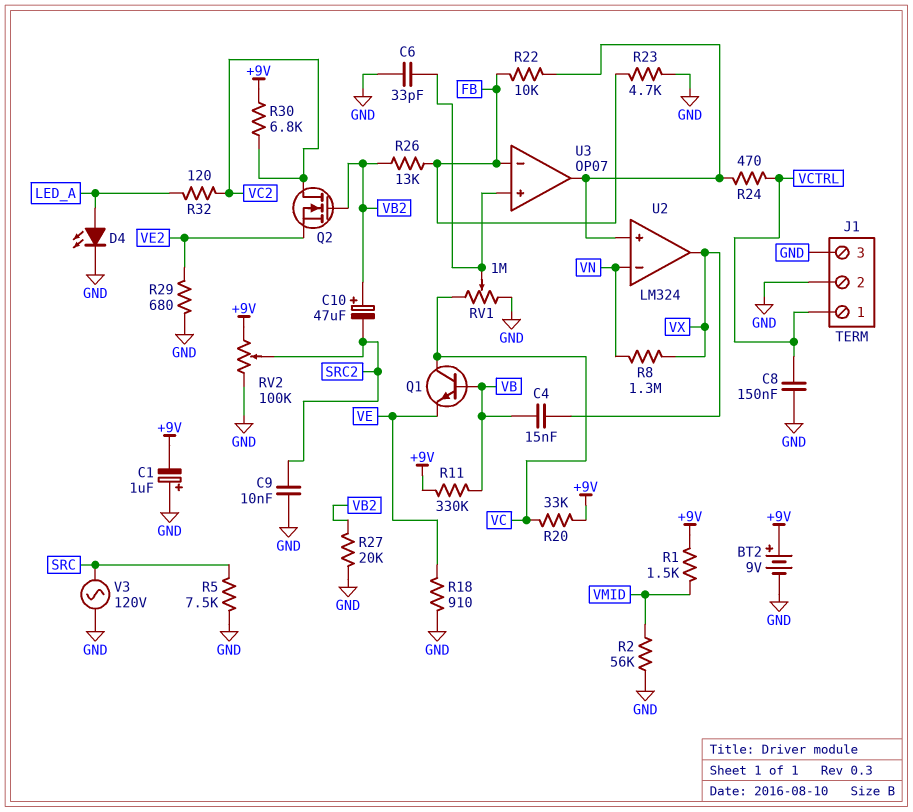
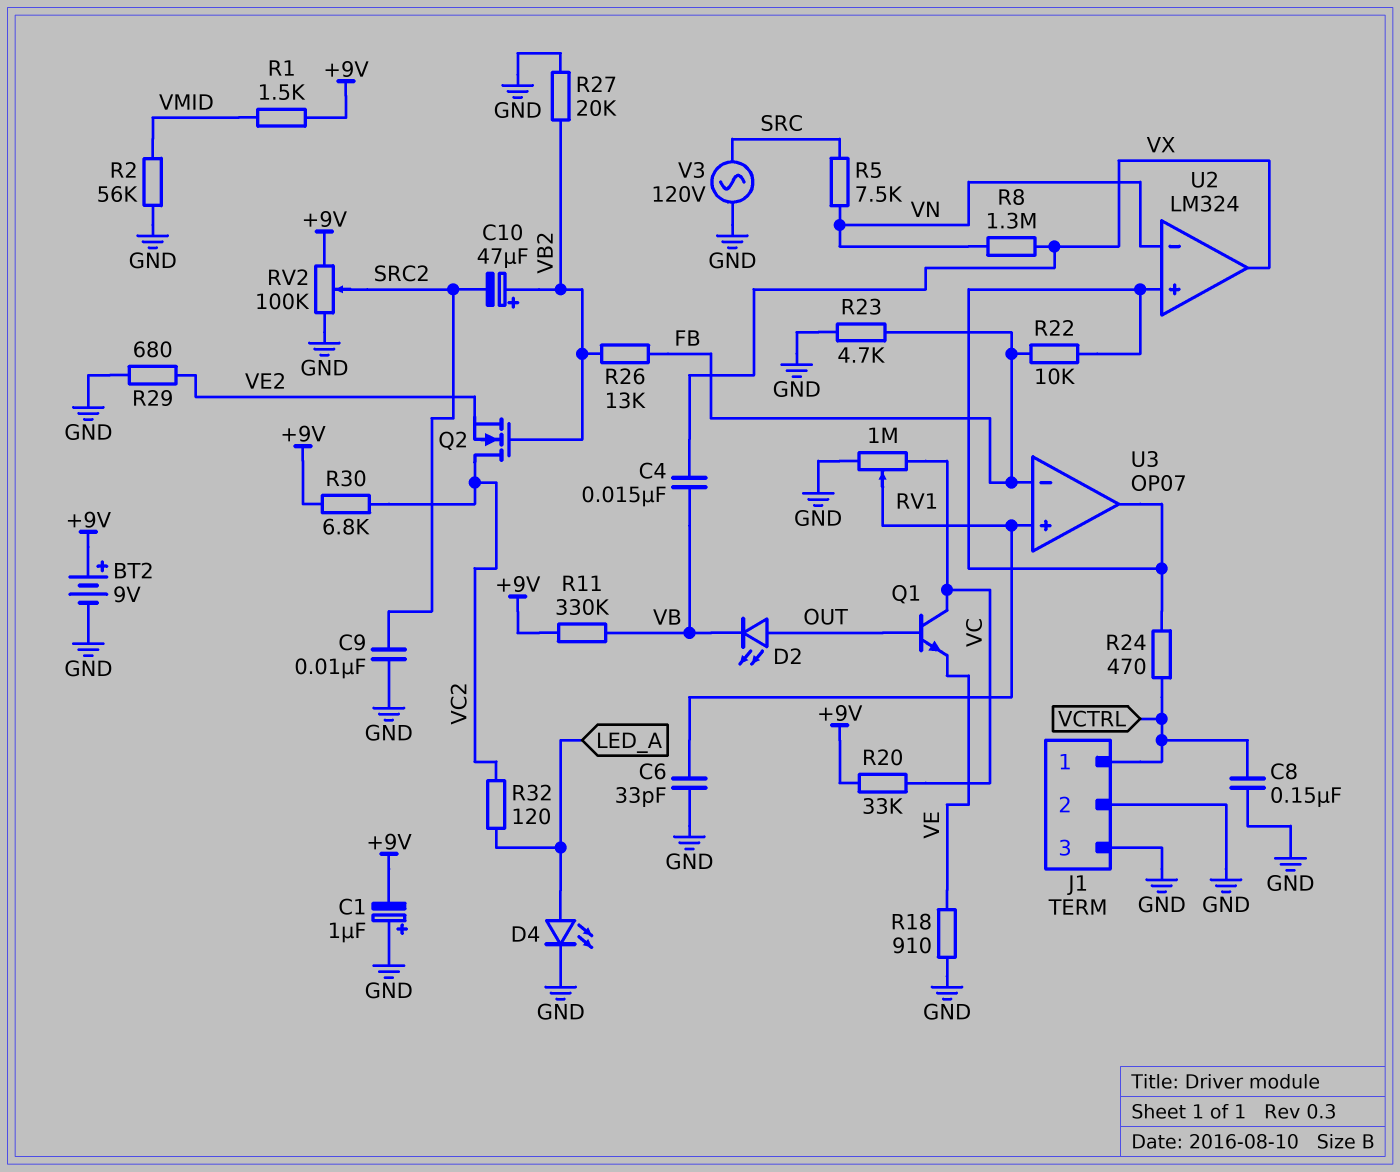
D2: none -> LED (A OUT, K VB)
Q1: NPN (B VB, C VC, E VE) -> NPN (B OUT, C VC, E VE)
R5: 7.5k (GND, SRC) -> 7.5k (SRC, VN)

